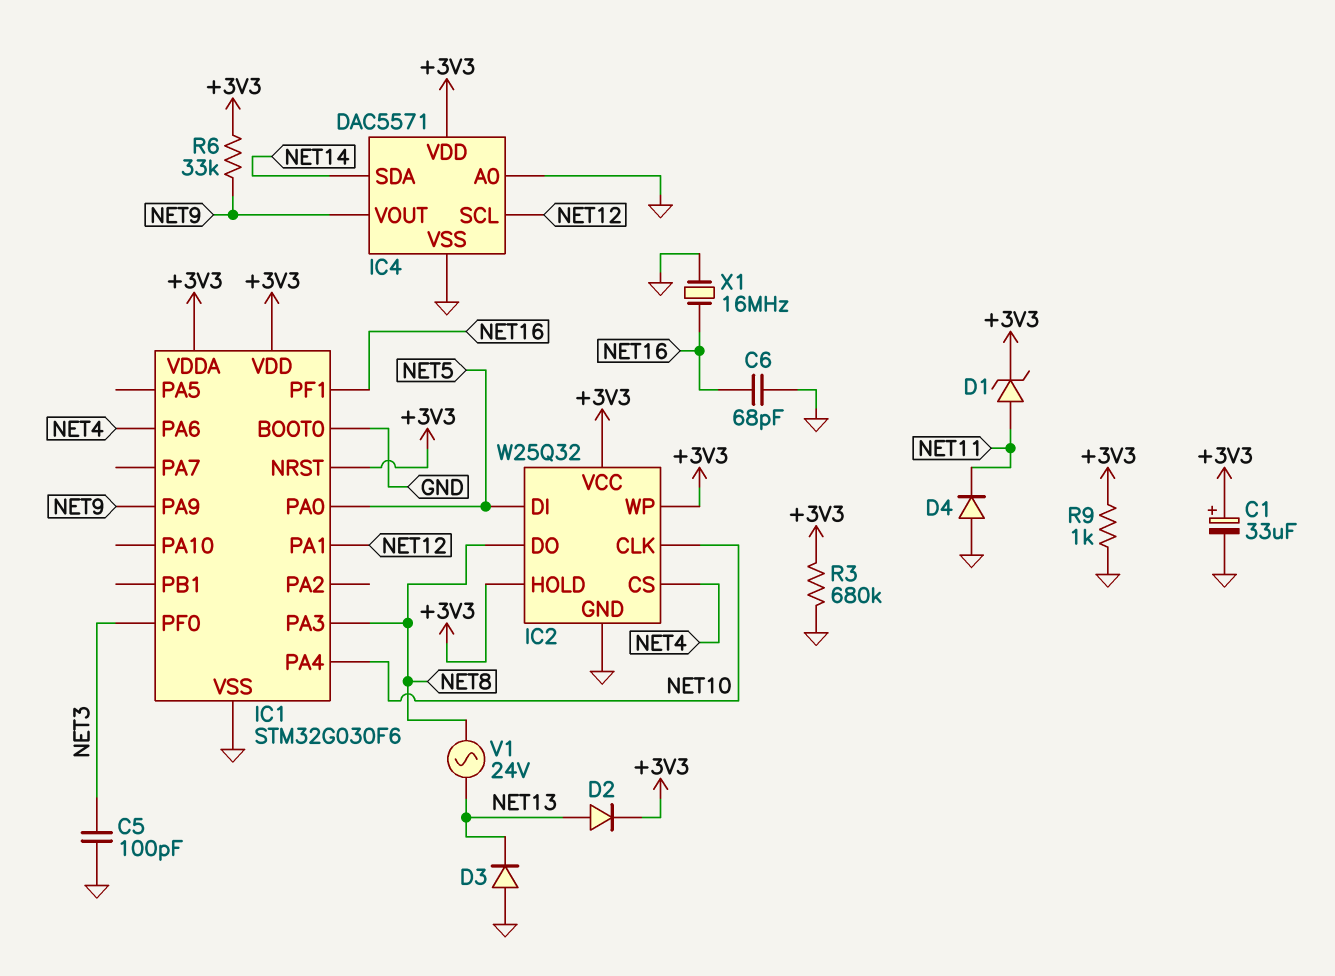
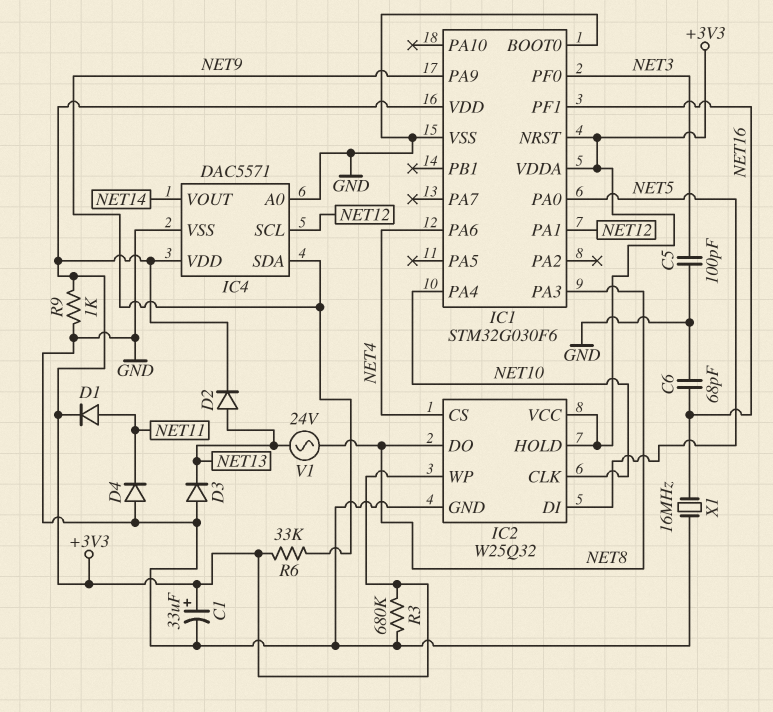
D1: zener (A NET11, K +3V3) -> diode (A NET11, K +3V3)
IC4 pin SDA: NET14 -> NET9
IC4 pin VOUT: NET9 -> NET14

